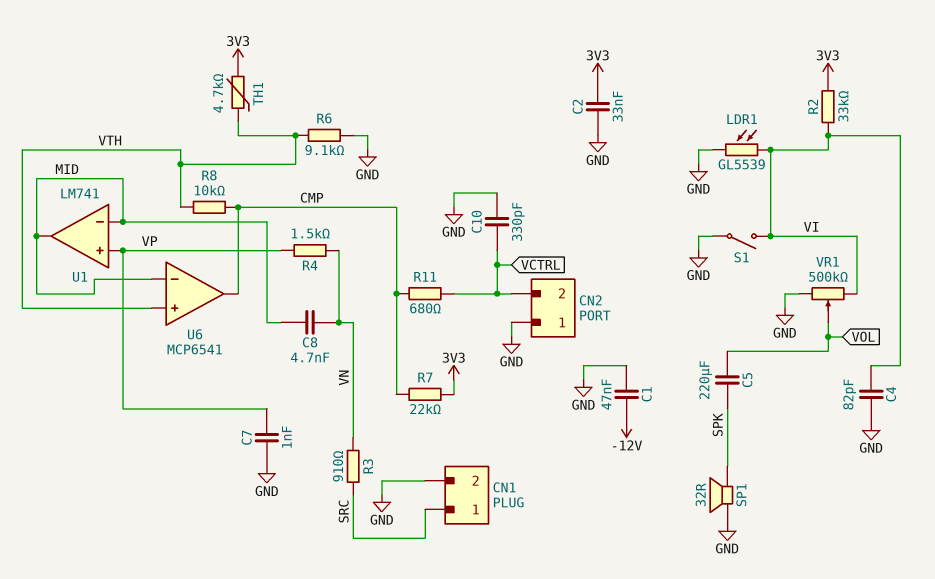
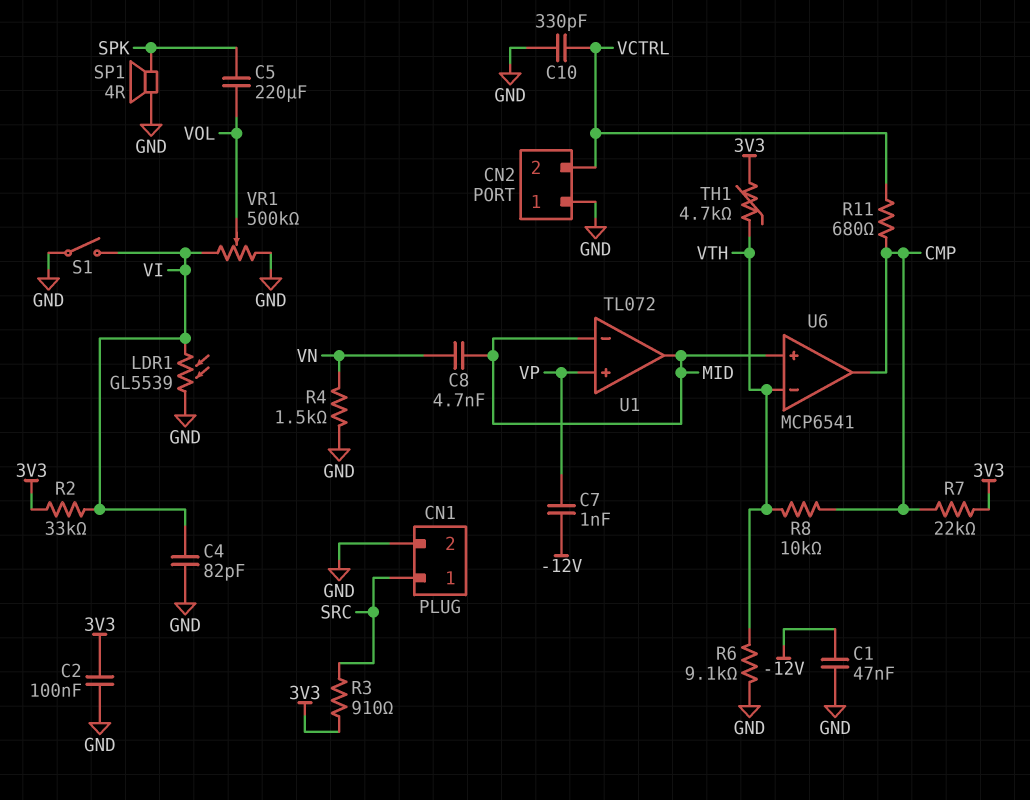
C2: 33nF (3V3, GND) -> 100nF (3V3, GND)
C7: 1nF (GND, VP) -> 1nF (-12V, VP)
R3: 910 (SRC, VN) -> 910 (3V3, SRC)
R4: 1.5k (VN, VP) -> 1.5k (GND, VN)
SP1: speaker 32R (GND, SPK) -> speaker 4R (GND, SPK)
U1: LM741 -> TL072
U6 pin in+: VTH -> MID
U6 pin in-: MID -> VTH

